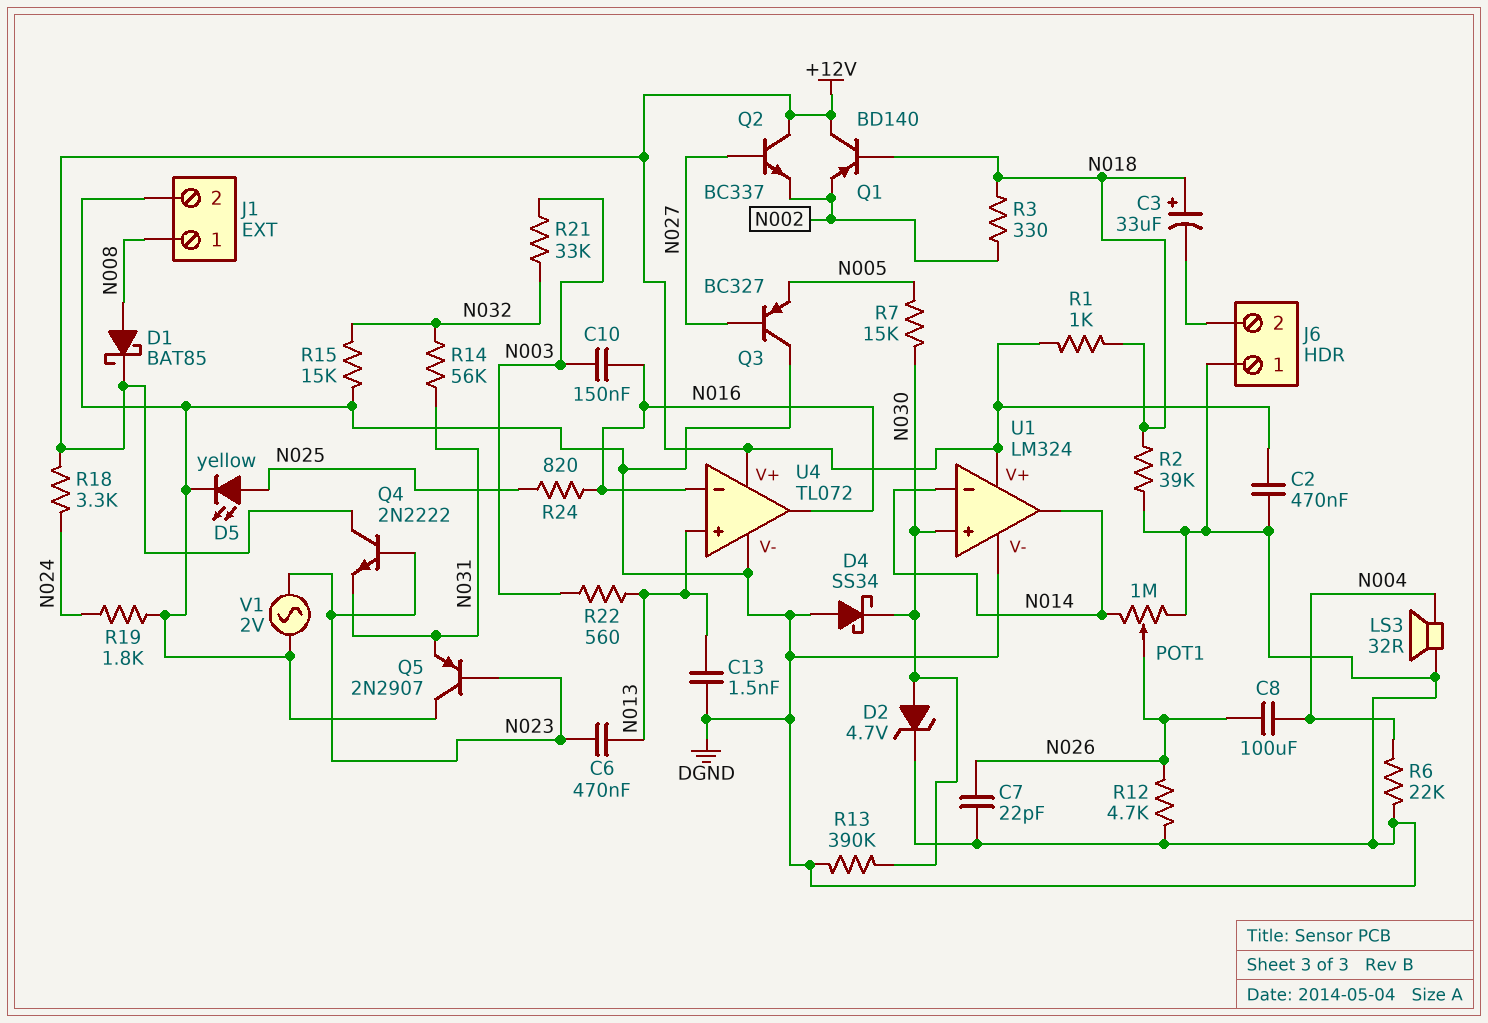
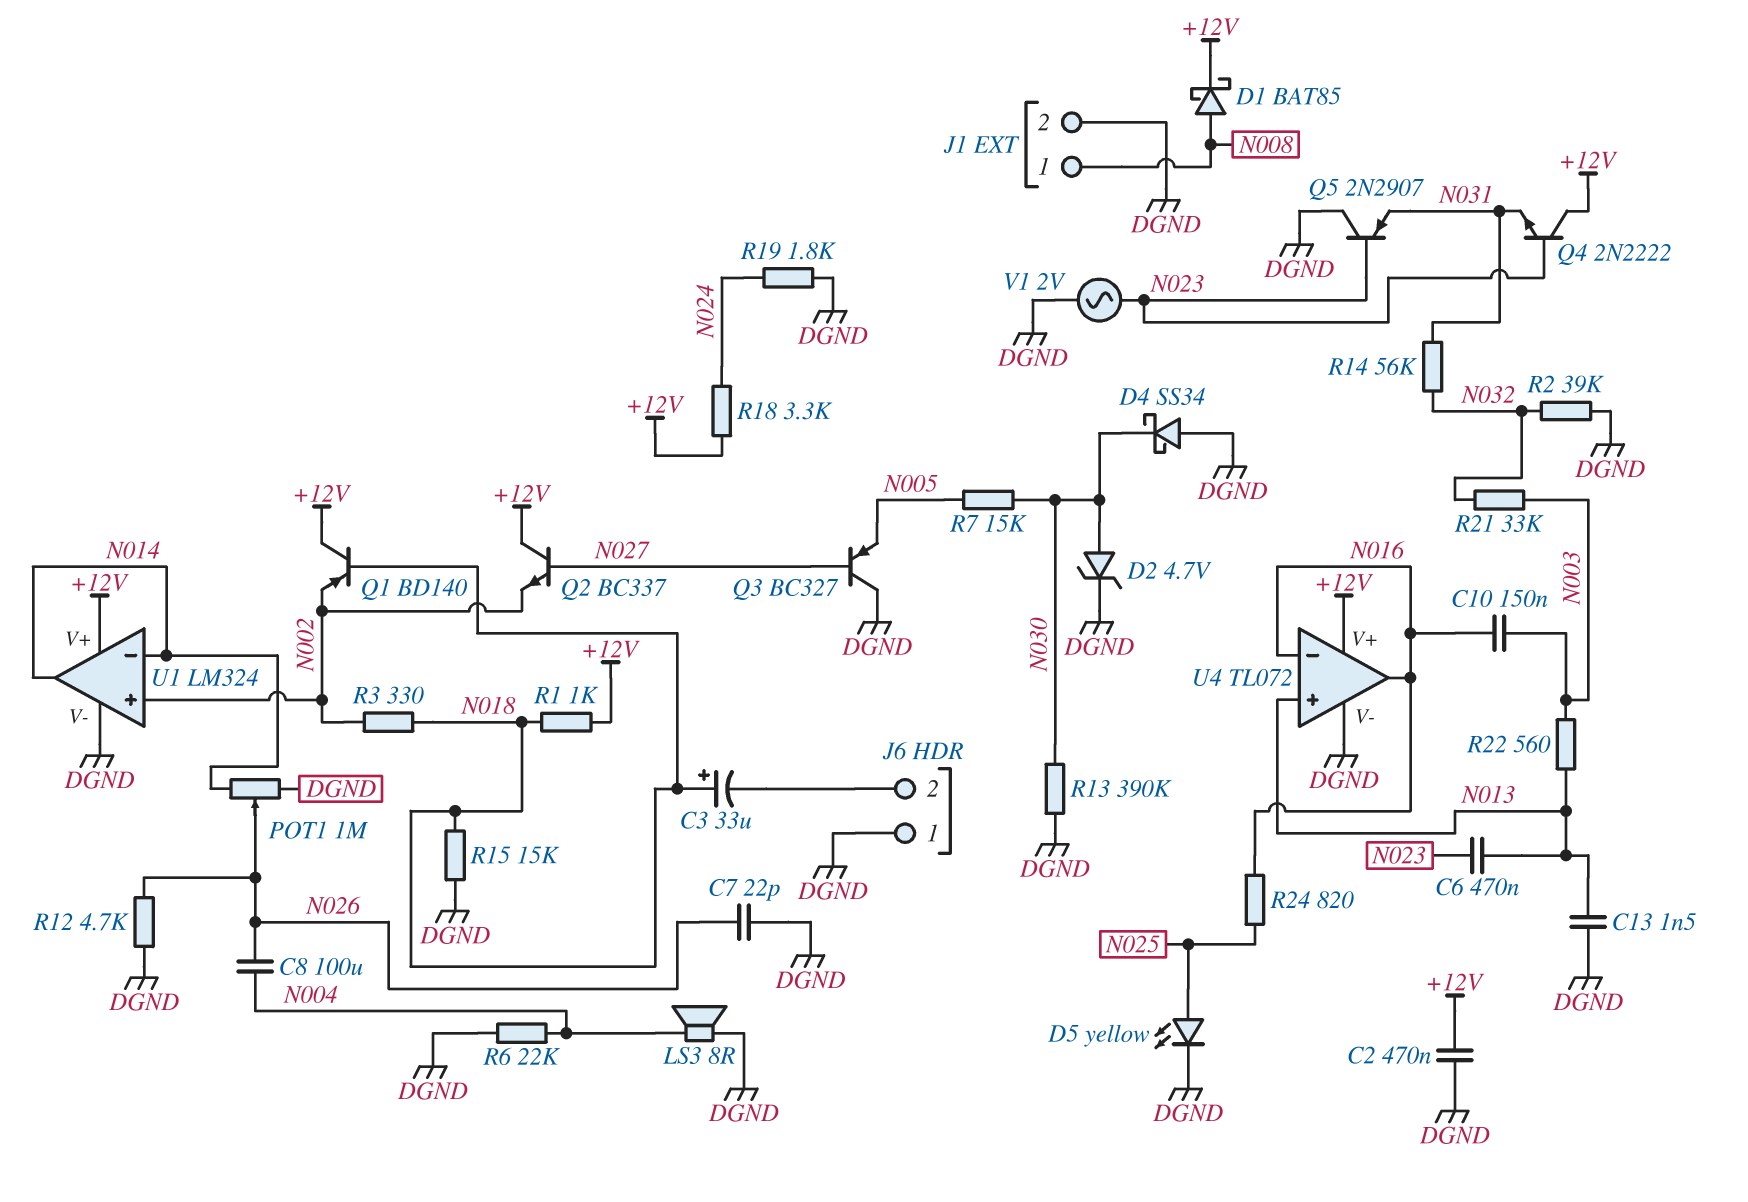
LS3: speaker 32R (DGND, N004) -> speaker 8R (DGND, N004)
R2: 39k (DGND, N018) -> 39k (DGND, N032)
R15: 15k (DGND, N032) -> 15k (DGND, N018)
U1 pin in+: N030 -> N002

